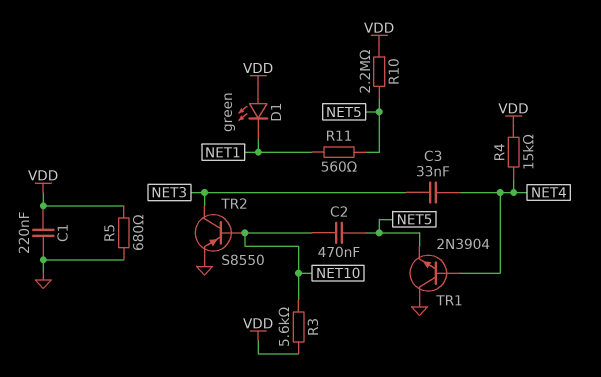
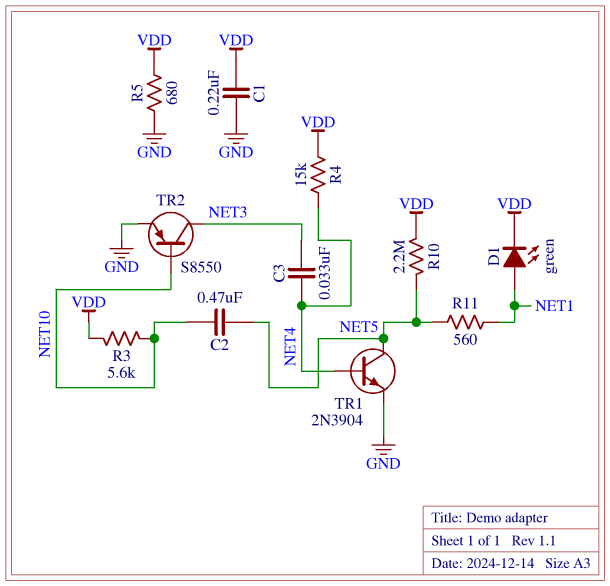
D1: LED green (A VDD, K NET1) -> LED green (A NET1, K VDD)
TR1: NPN 2N3904 (B NET4, C GND, E NET5) -> NPN 2N3904 (B NET4, C NET5, E GND)

